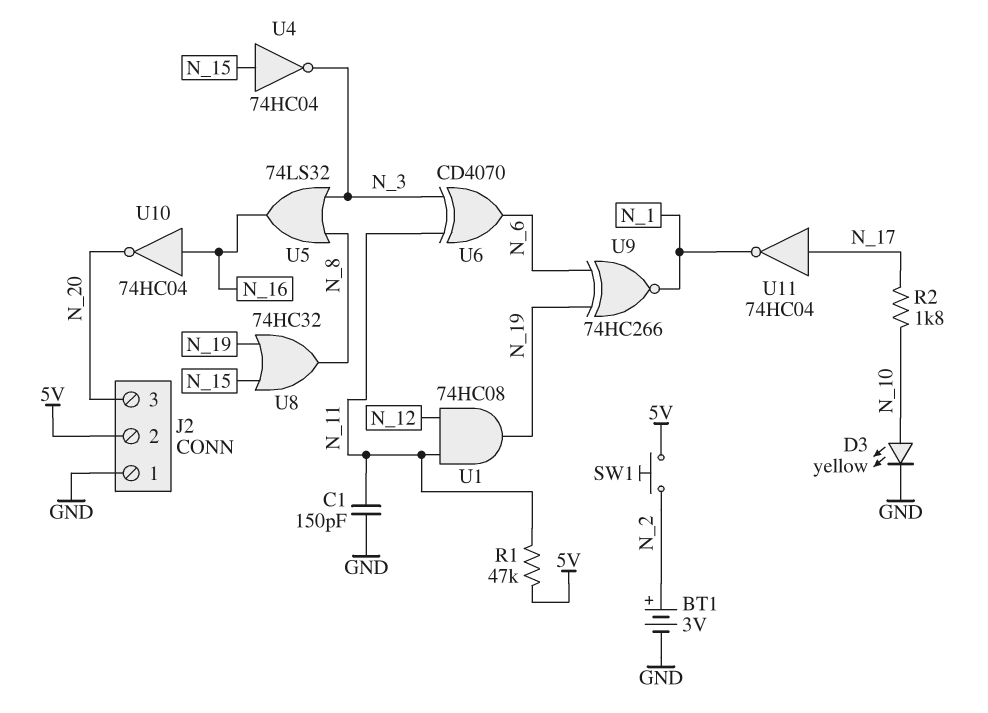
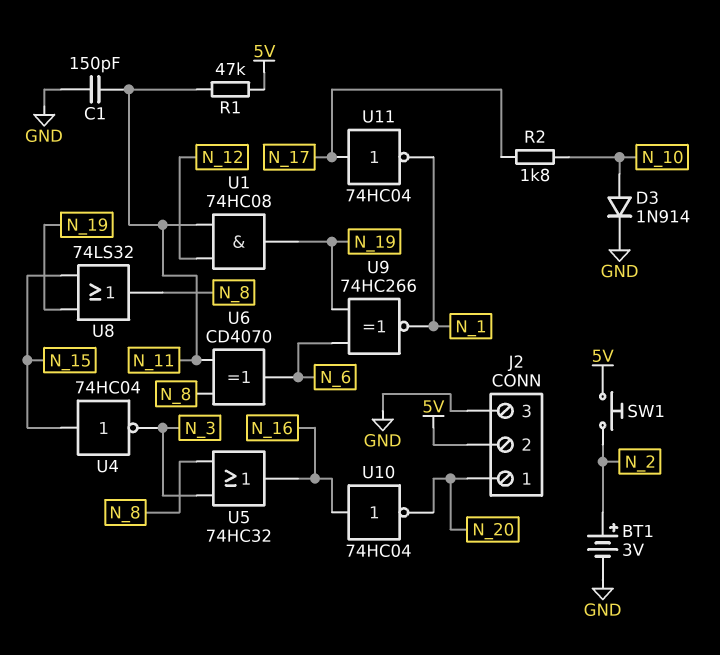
D3: LED yellow (A N_10, K GND) -> diode 1N914 (A N_10, K GND)
J2 pin 1: GND -> N_20
J2 pin 3: N_20 -> GND
U5: OR 74LS32 (in N_3, in N_8, out N_16) -> OR 74HC32 (in N_3, in N_8, out N_16)
U6: XOR CD4070 (in N_3, in N_11, out N_6) -> XOR CD4070 (in N_8, in N_11, out N_6)
U8: OR 74HC32 (in N_15, in N_19, out N_8) -> OR 74LS32 (in N_15, in N_19, out N_8)

